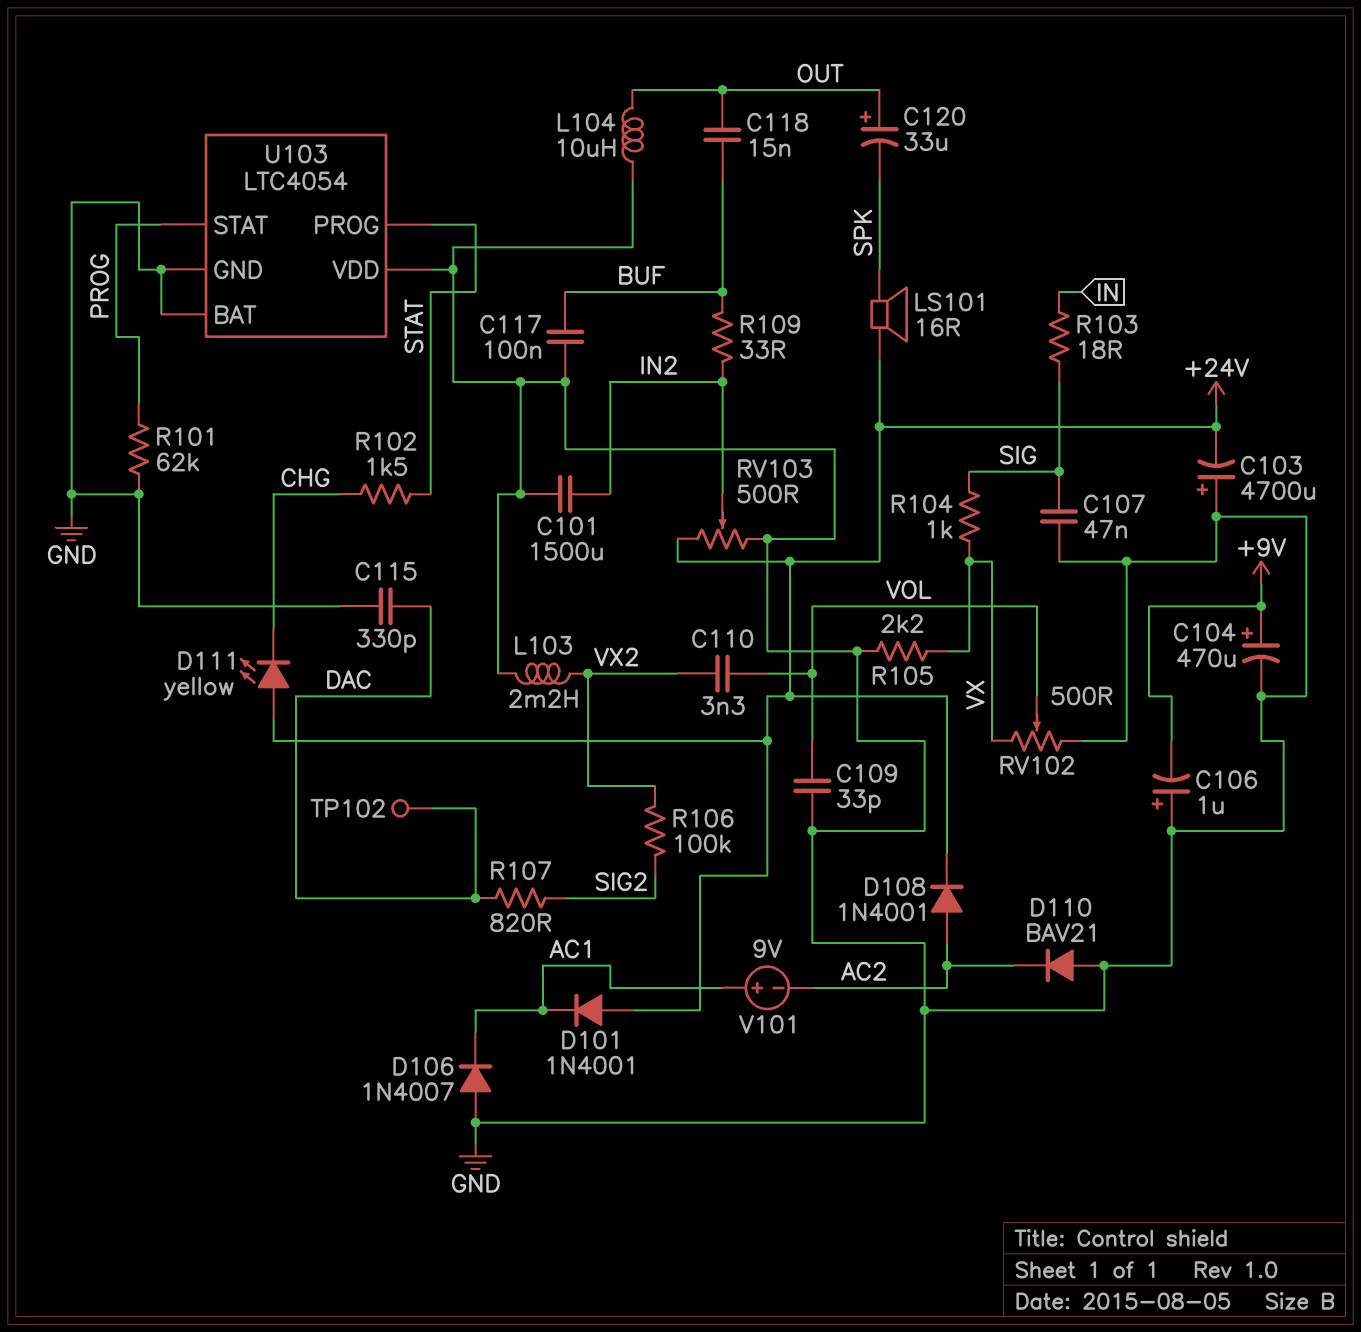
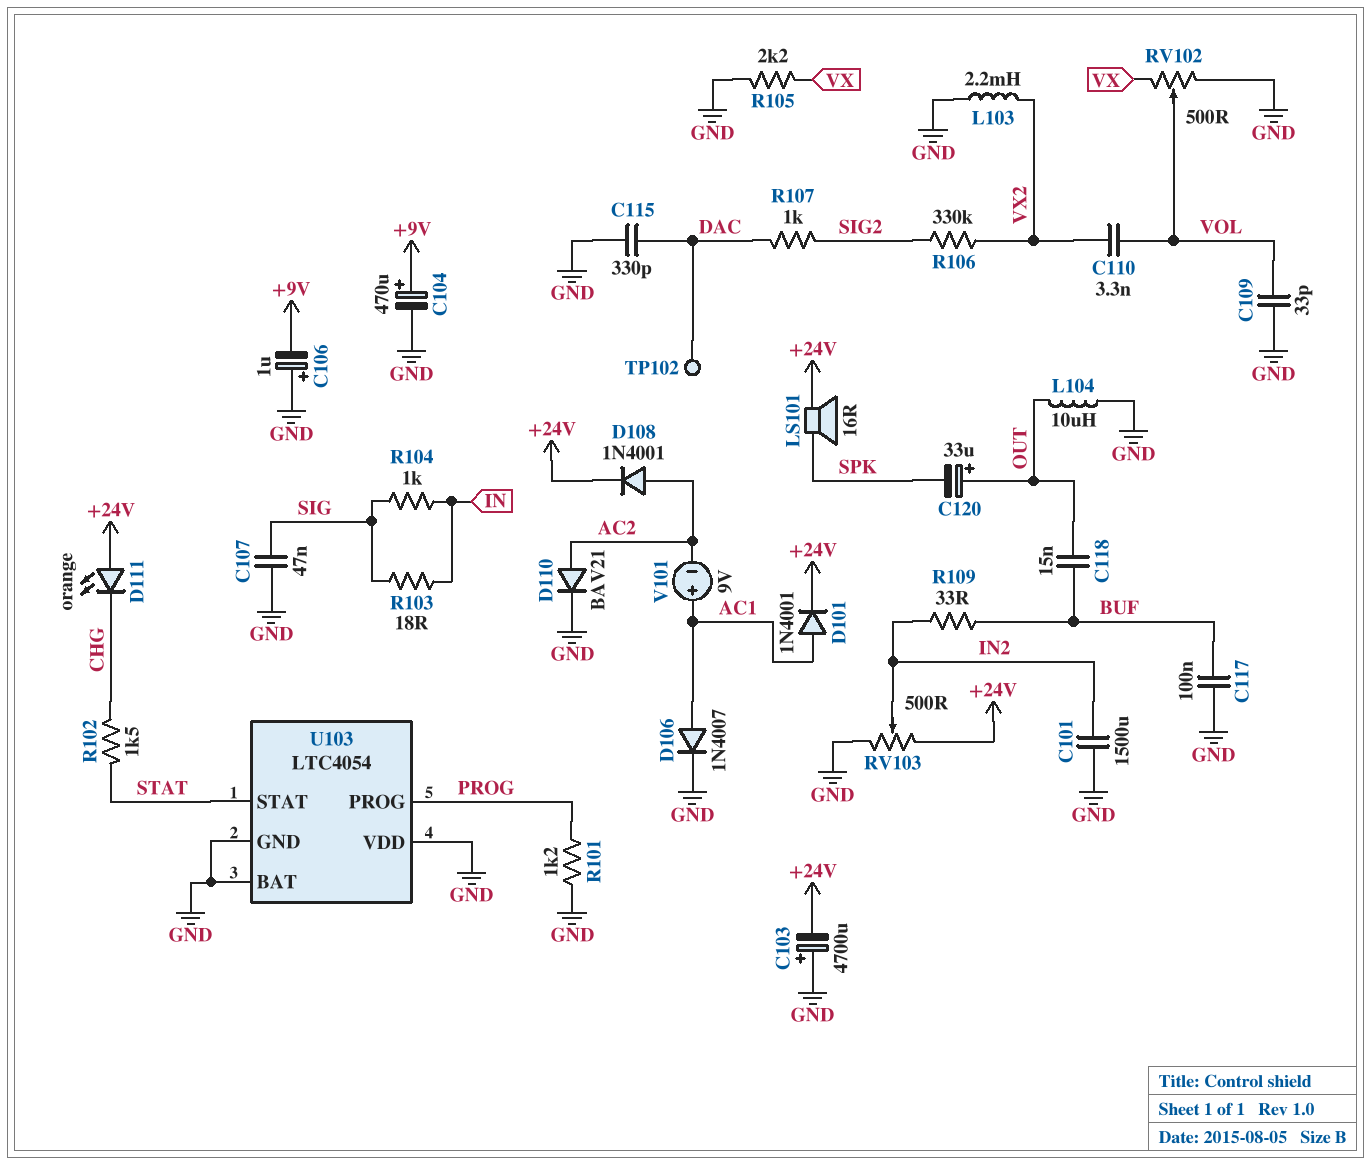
D101: diode 1N4001 (A +24V, K AC1) -> diode 1N4001 (A AC1, K +24V)
D106: diode 1N4007 (A GND, K AC1) -> diode 1N4007 (A AC1, K GND)
D110: diode BAV21 (A GND, K AC2) -> diode BAV21 (A AC2, K GND)
D111: LED yellow (A +24V, K CHG) -> LED orange (A +24V, K CHG)
R101: 62k (GND, PROG) -> 1.2k (GND, PROG)
R104: 1k (SIG, VX) -> 1k (IN, SIG)
R106: 100k (SIG2, VX2) -> 330k (SIG2, VX2)
R107: 820 (DAC, SIG2) -> 1k (DAC, SIG2)
U103 pin PROG: STAT -> PROG
U103 pin STAT: PROG -> STAT

